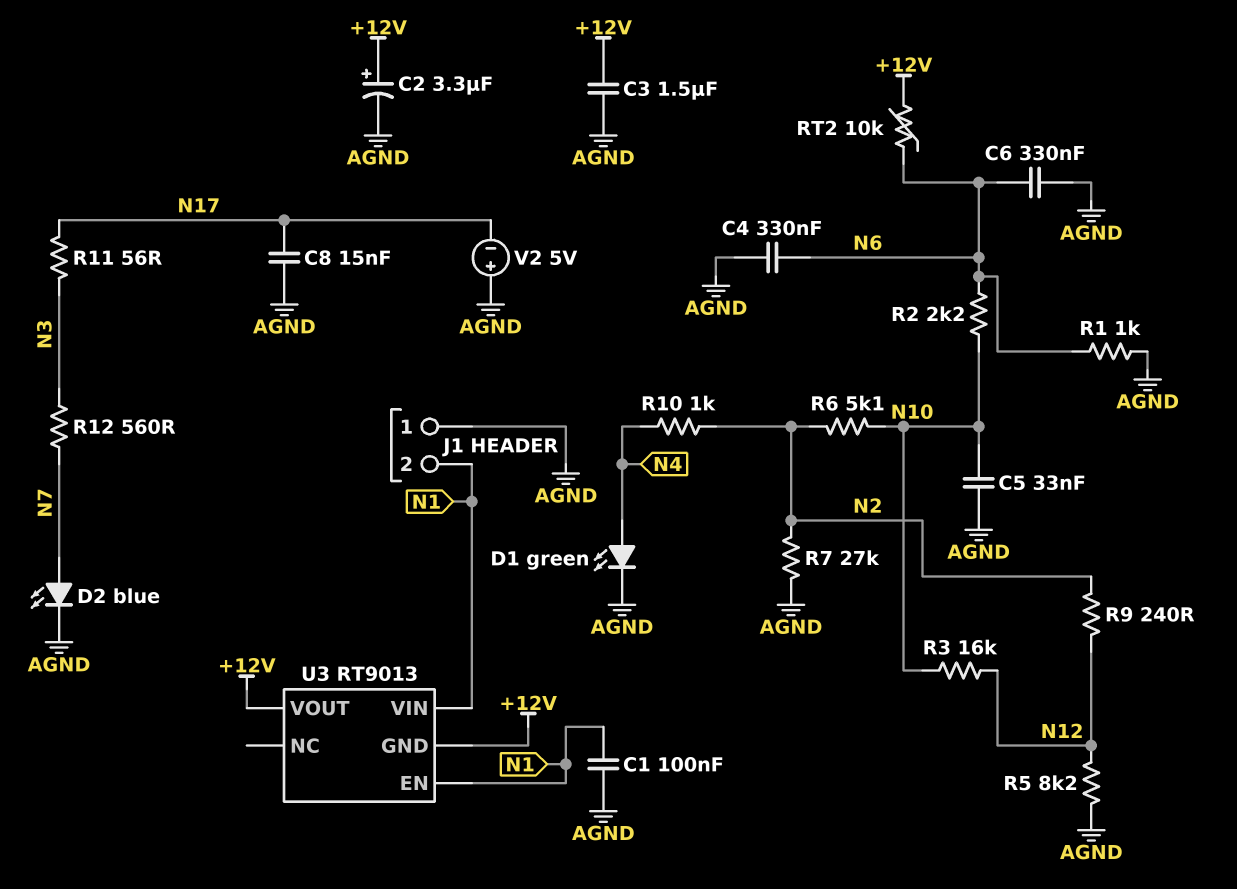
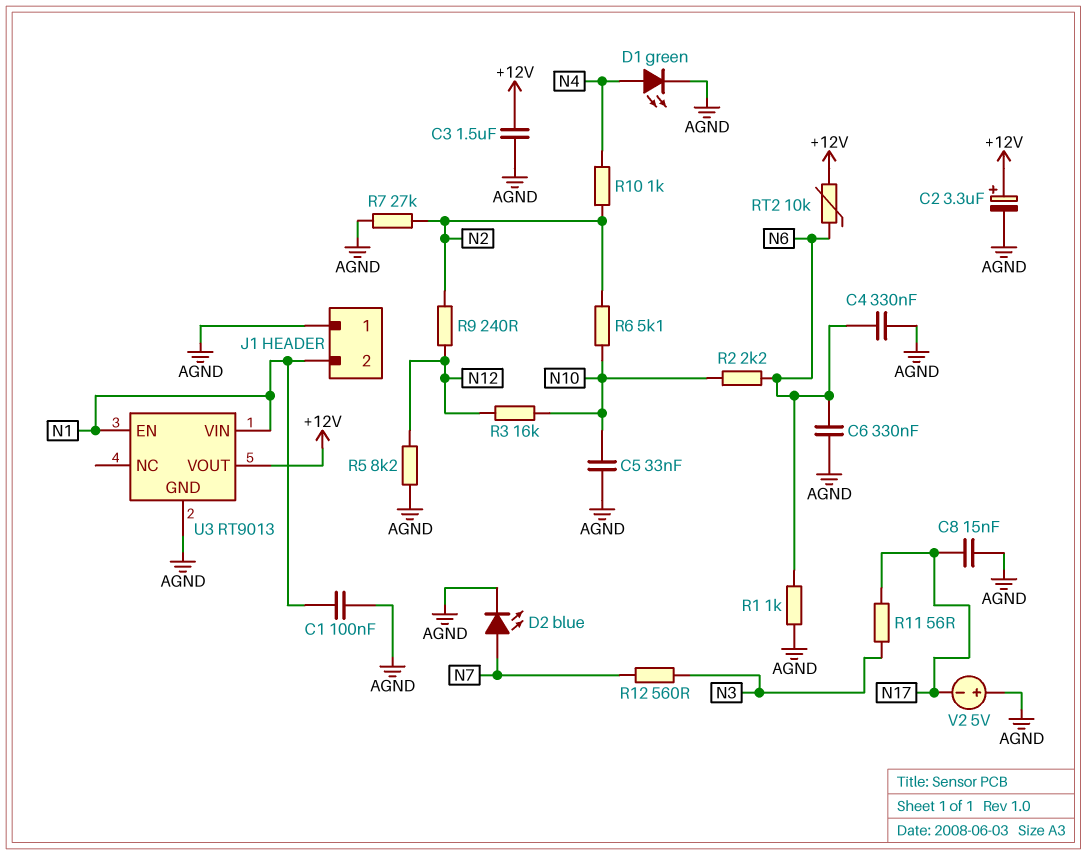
U3 pin GND: +12V -> AGND

